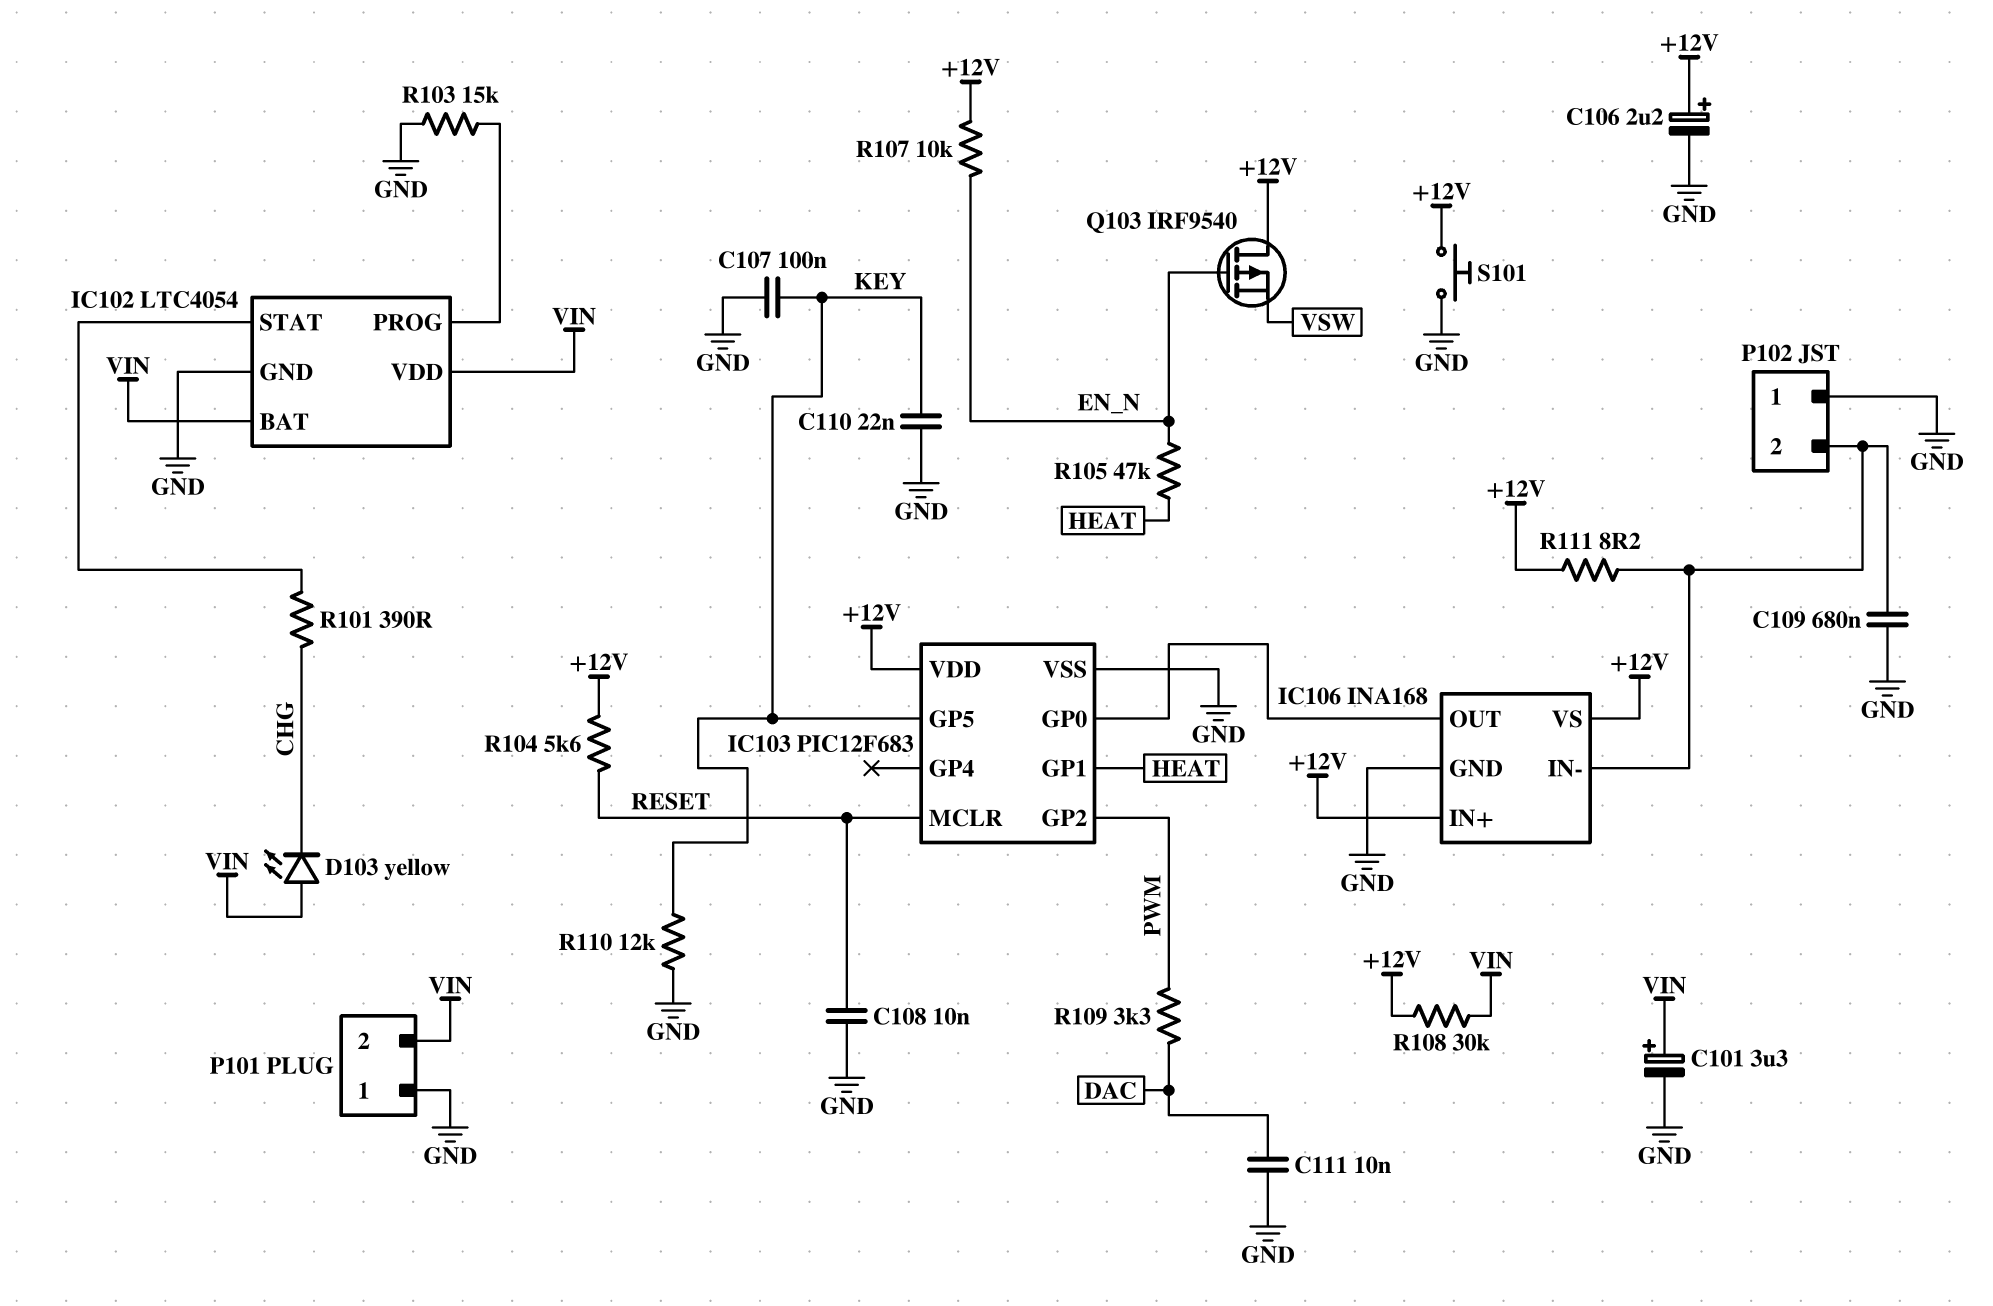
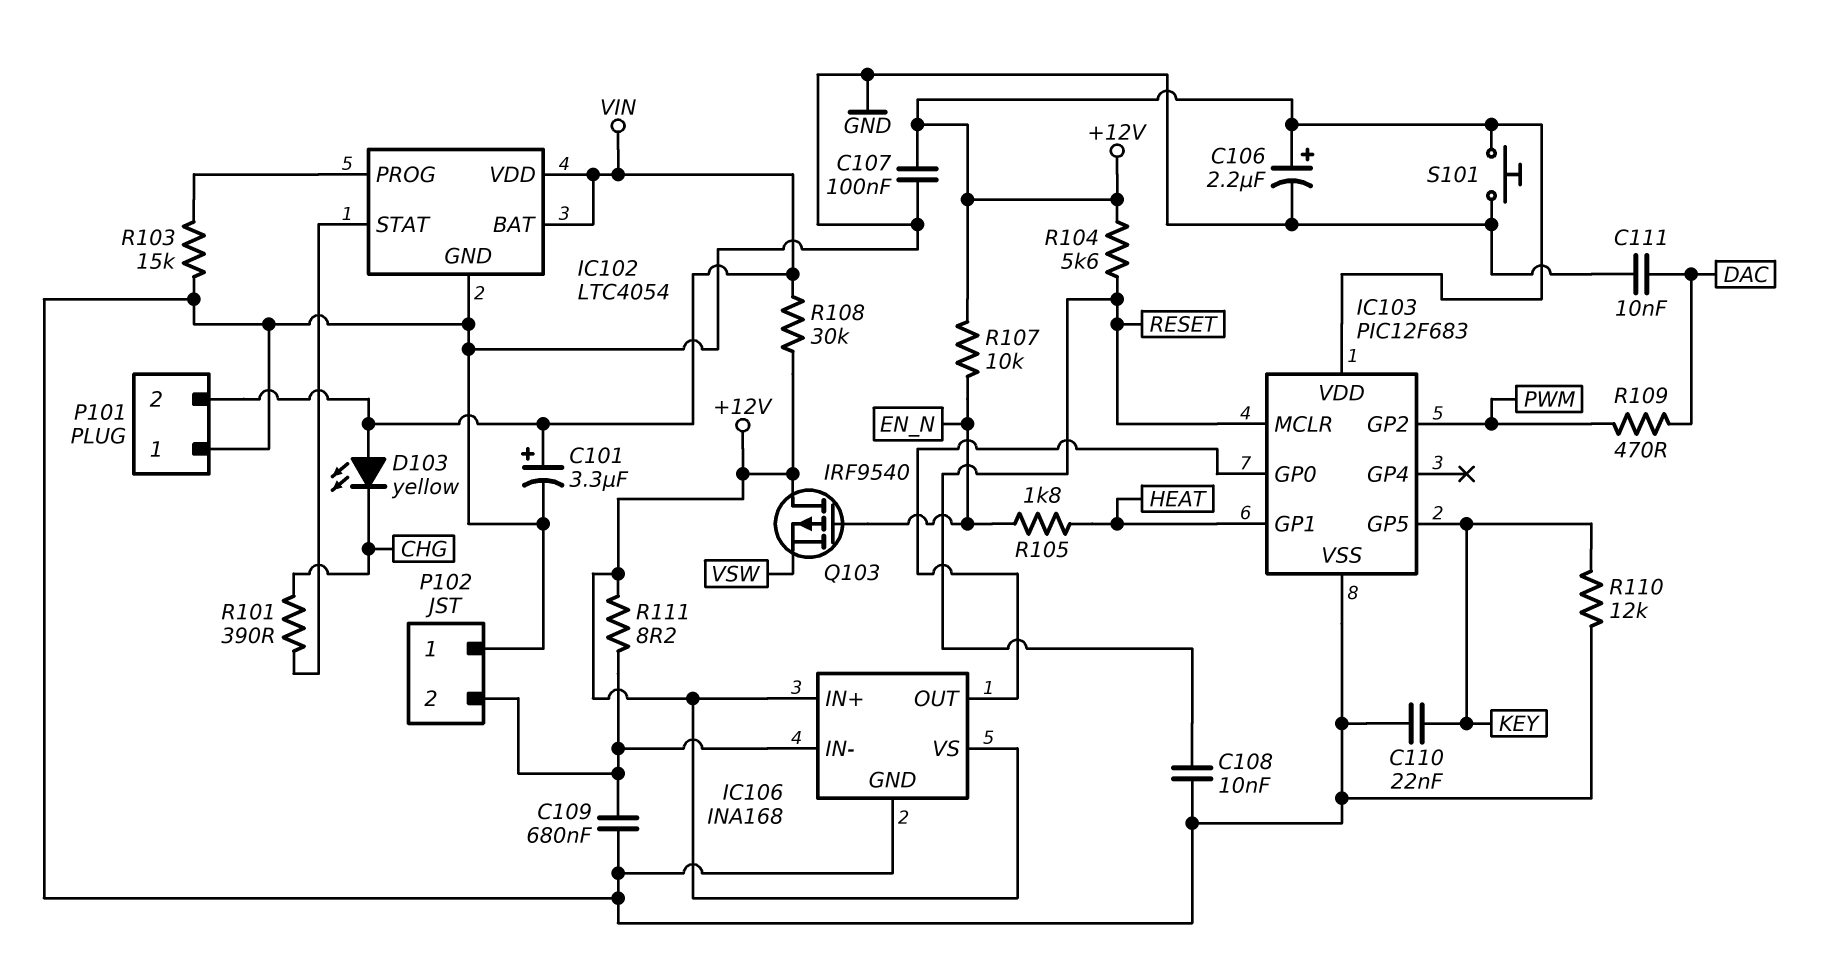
C107: 100nF (GND, KEY) -> 100nF (+12V, GND)
R105: 47k (EN_N, HEAT) -> 1.8k (EN_N, HEAT)
R109: 3.3k (DAC, PWM) -> 470 (DAC, PWM)

